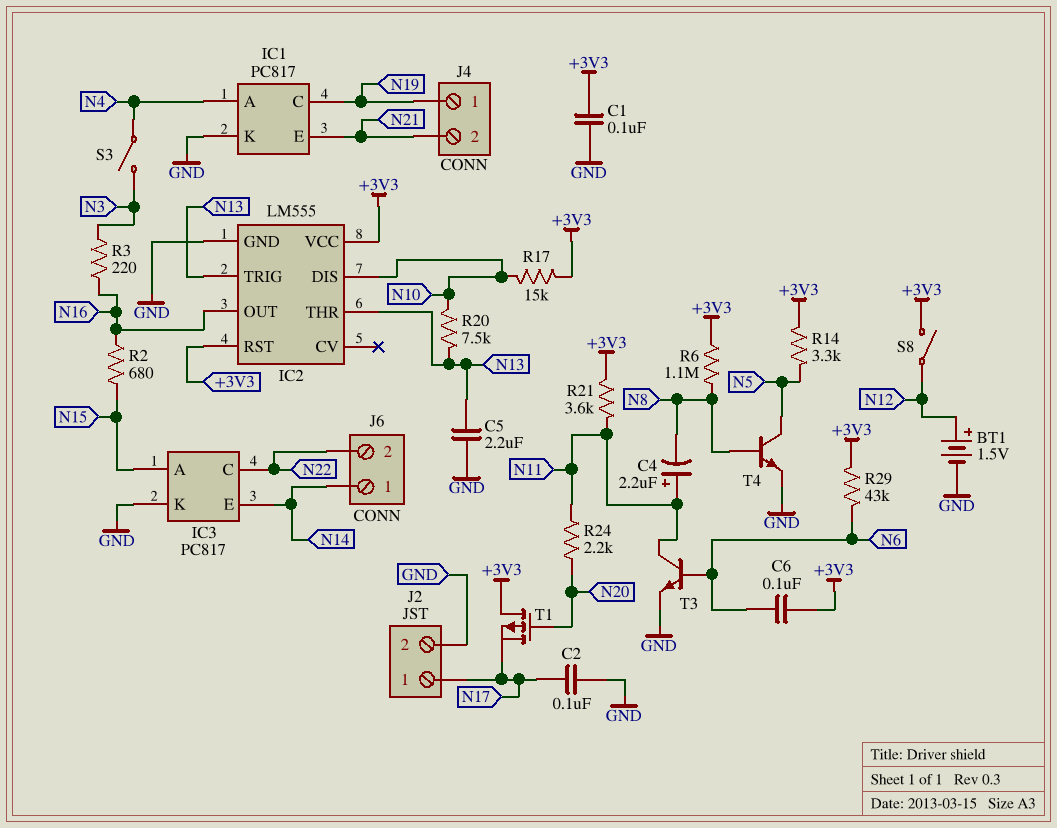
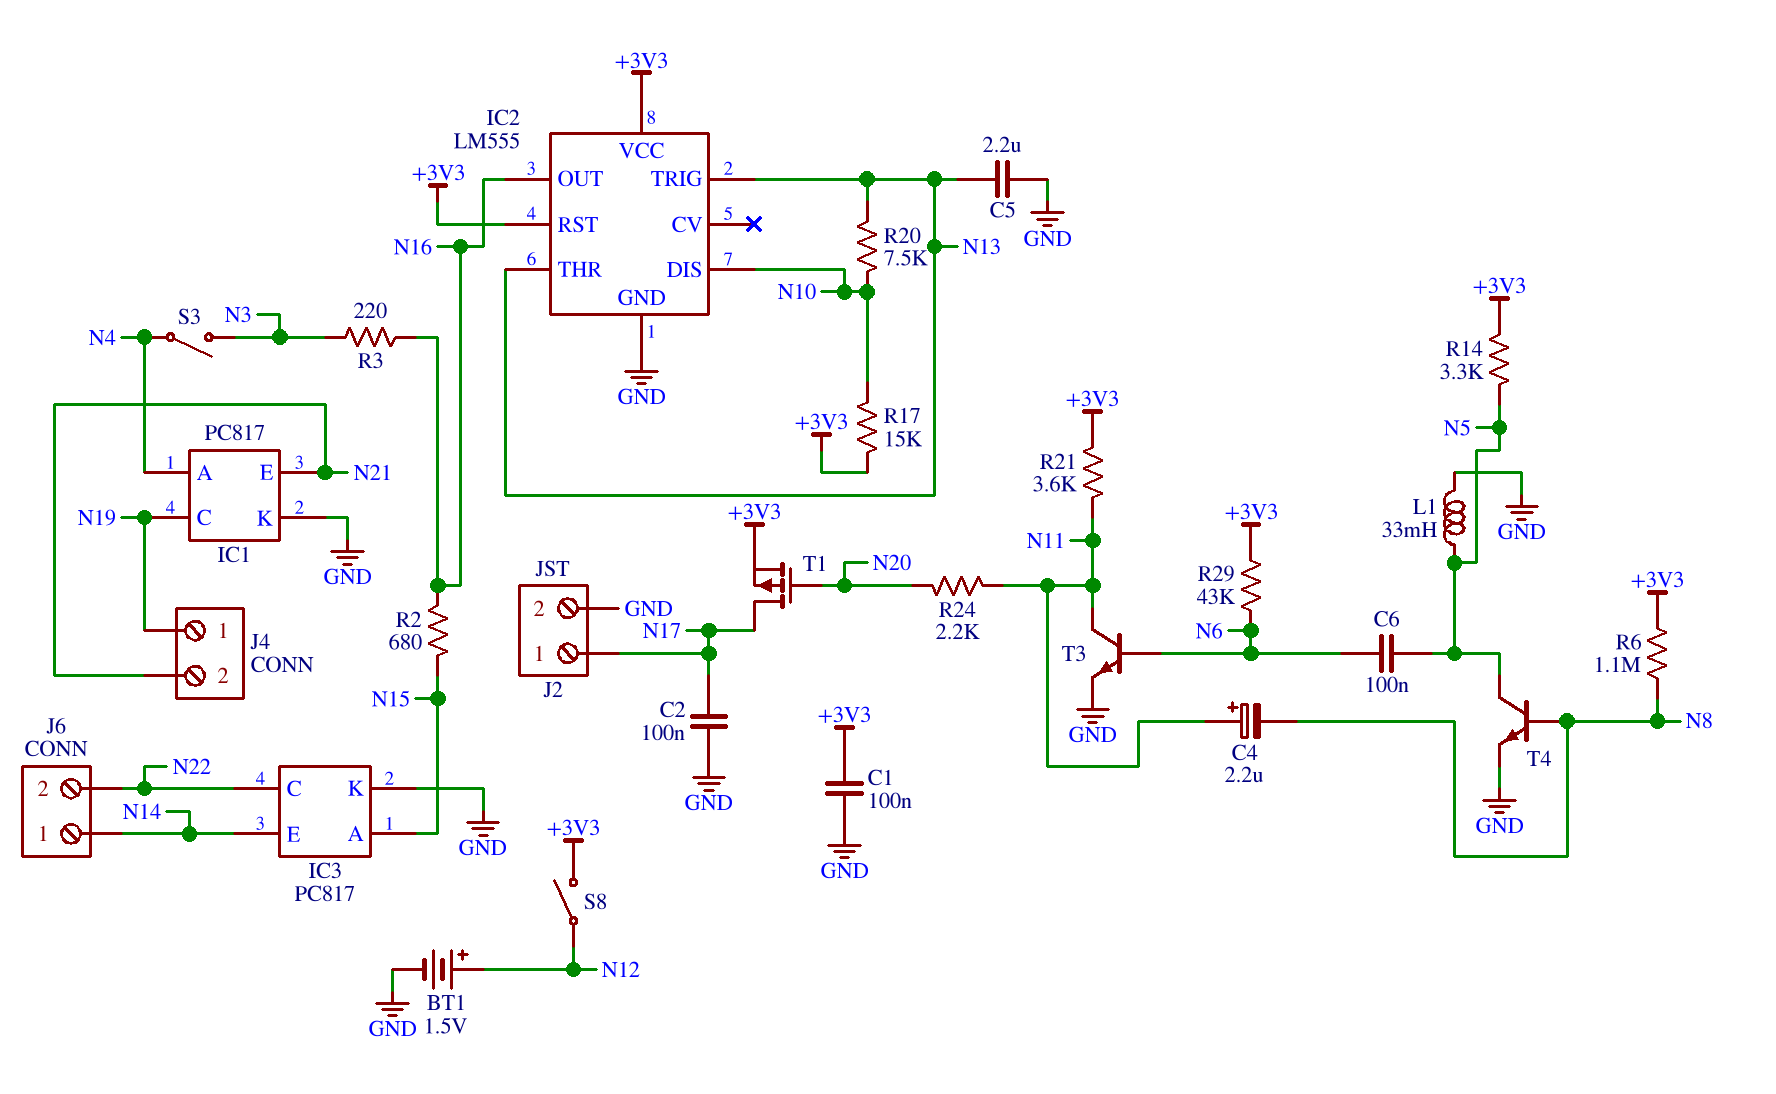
C6: 100nF (+3V3, N6) -> 100nF (N5, N6)
L1: none -> 33mH (GND, N5)
T1: PMOS (G N20, D +3V3, S N17) -> PMOS (G N20, D N17, S +3V3)

